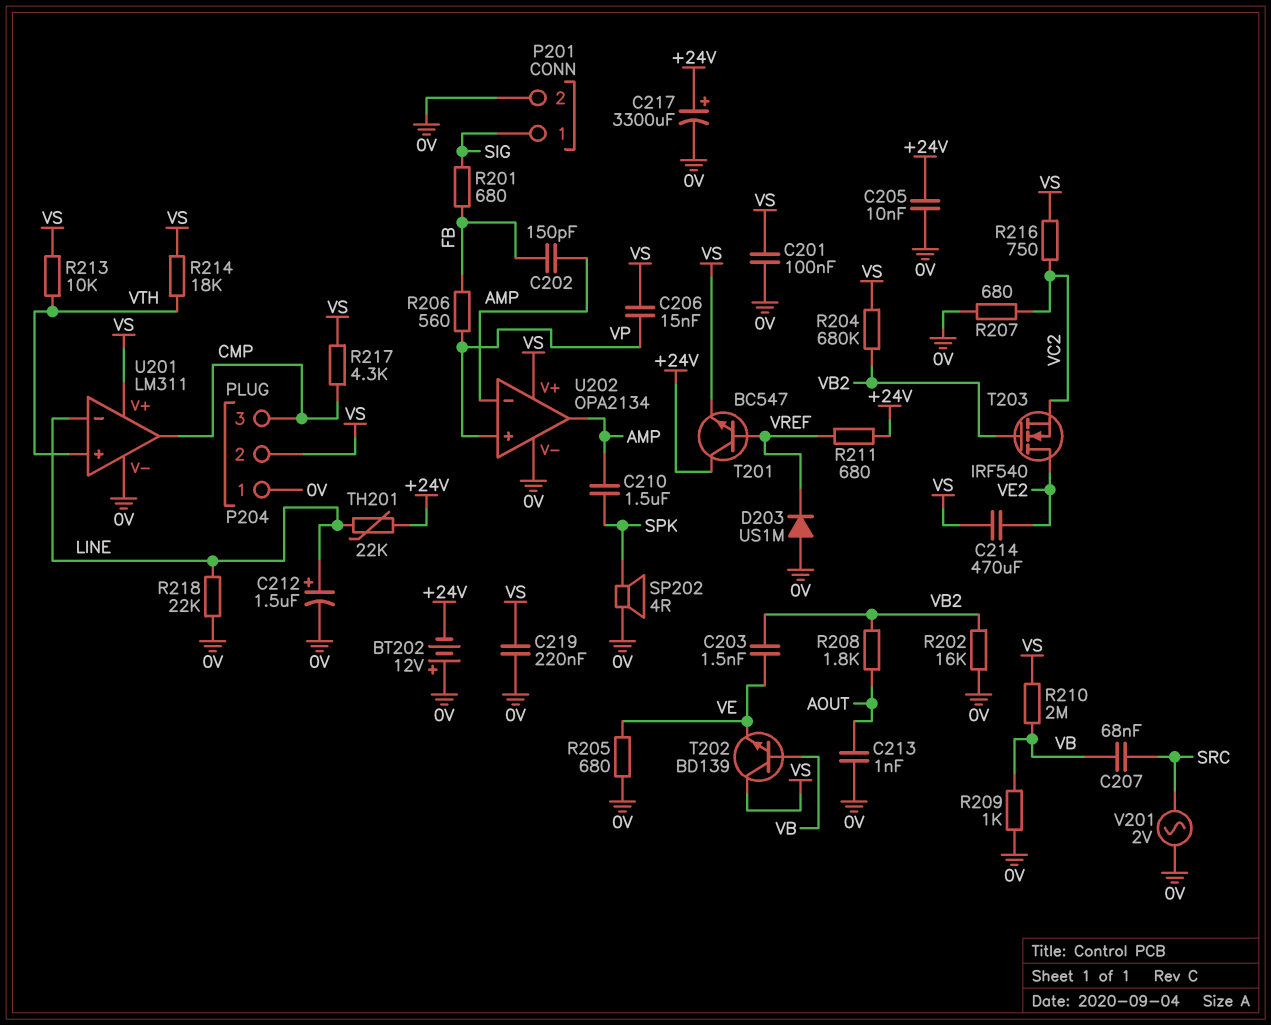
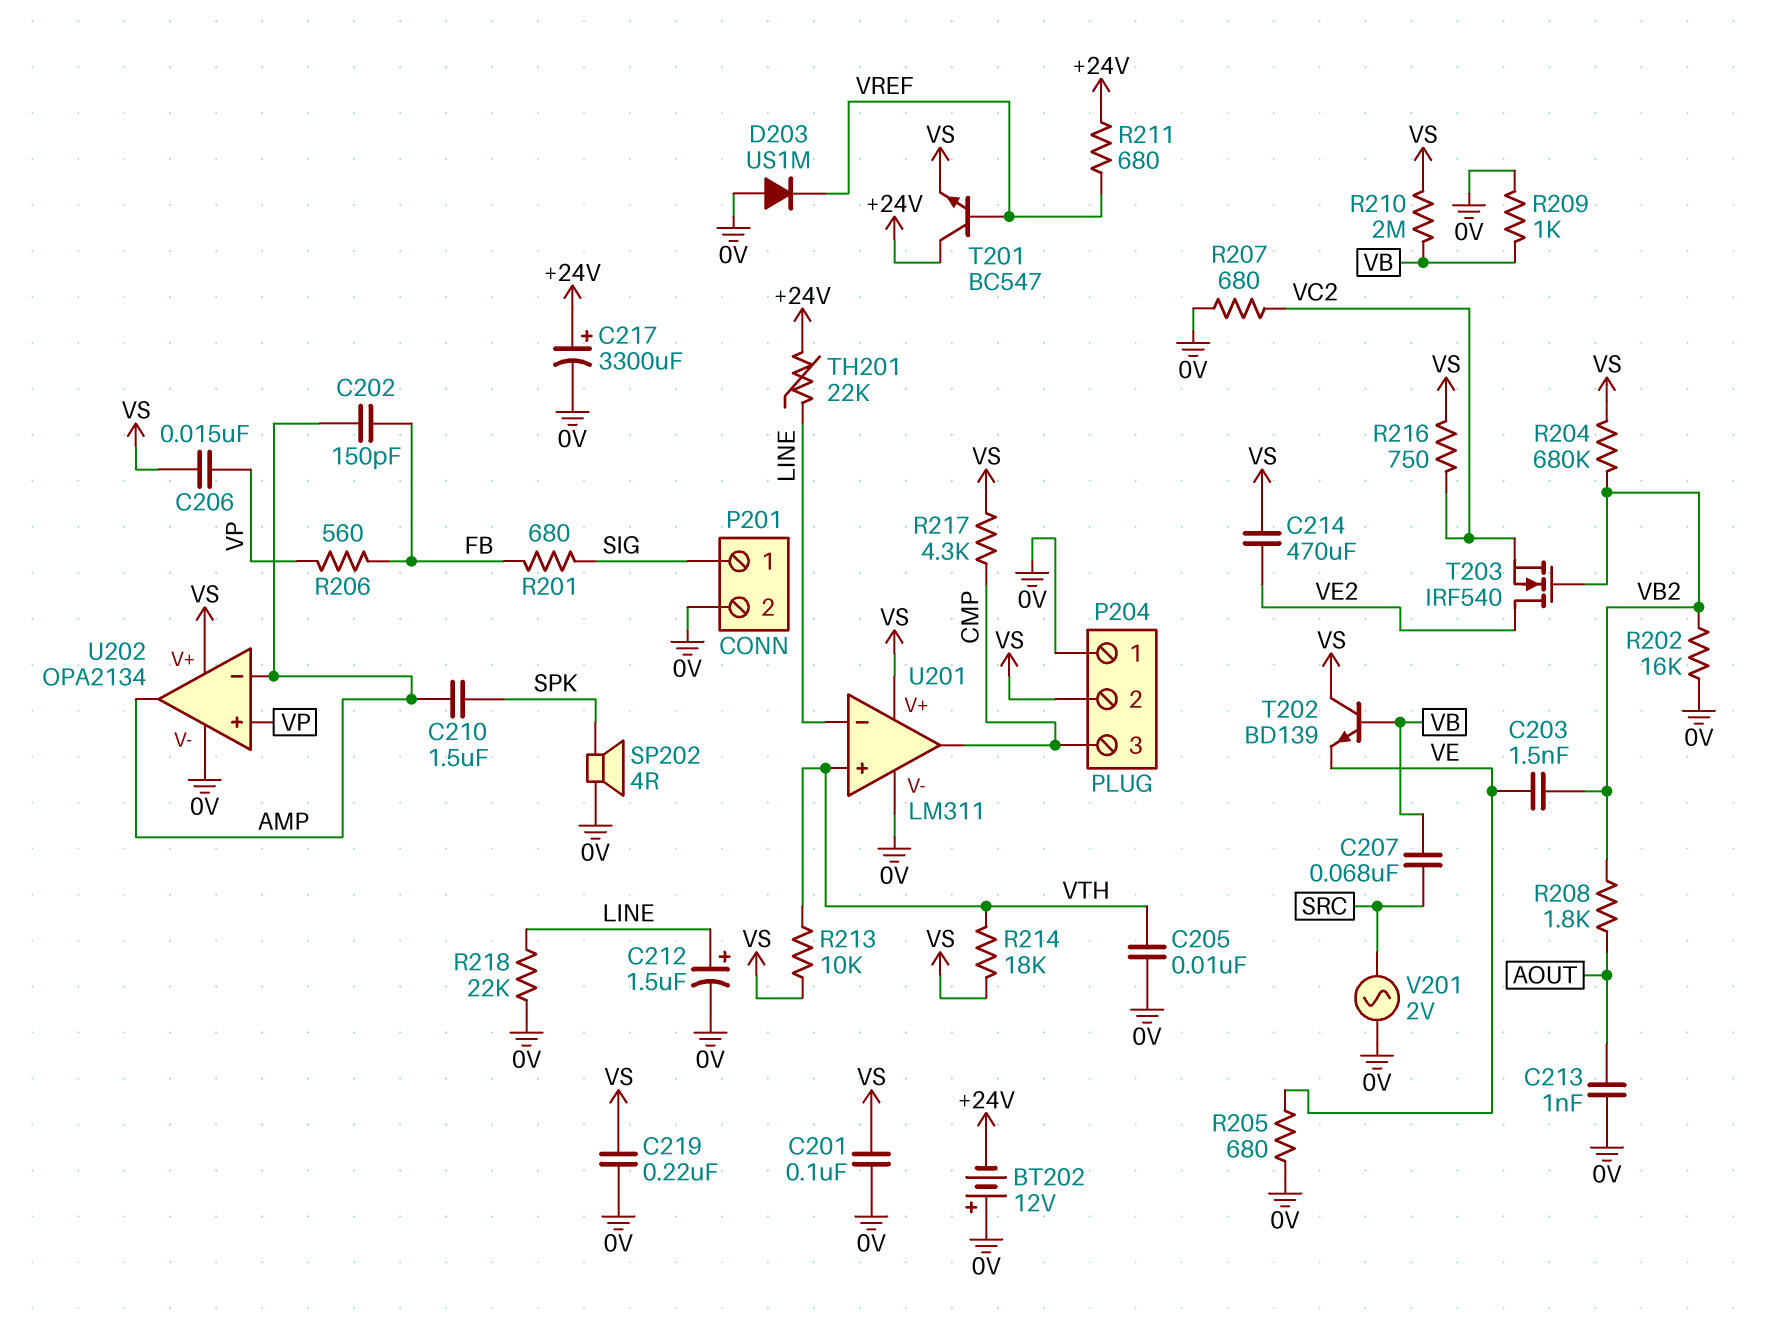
C205: 10nF (+24V, 0V) -> 10nF (0V, VTH)

